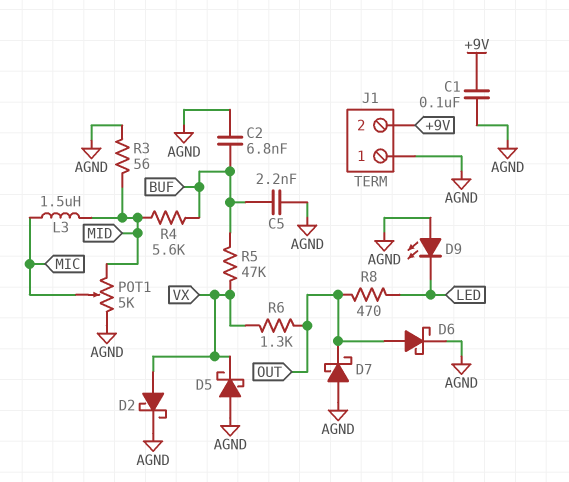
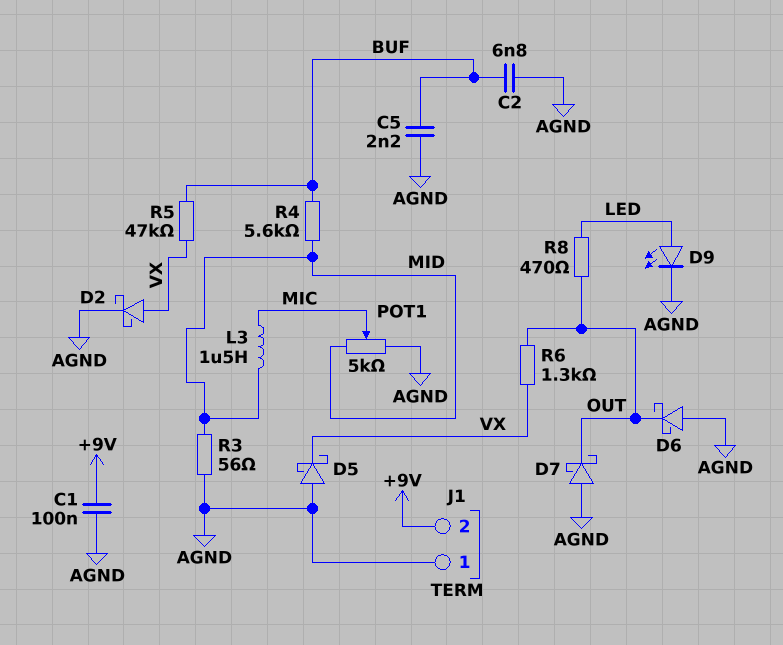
D6: schottky (A OUT, K AGND) -> schottky (A AGND, K OUT)
D9: LED (A AGND, K LED) -> LED (A LED, K AGND)

